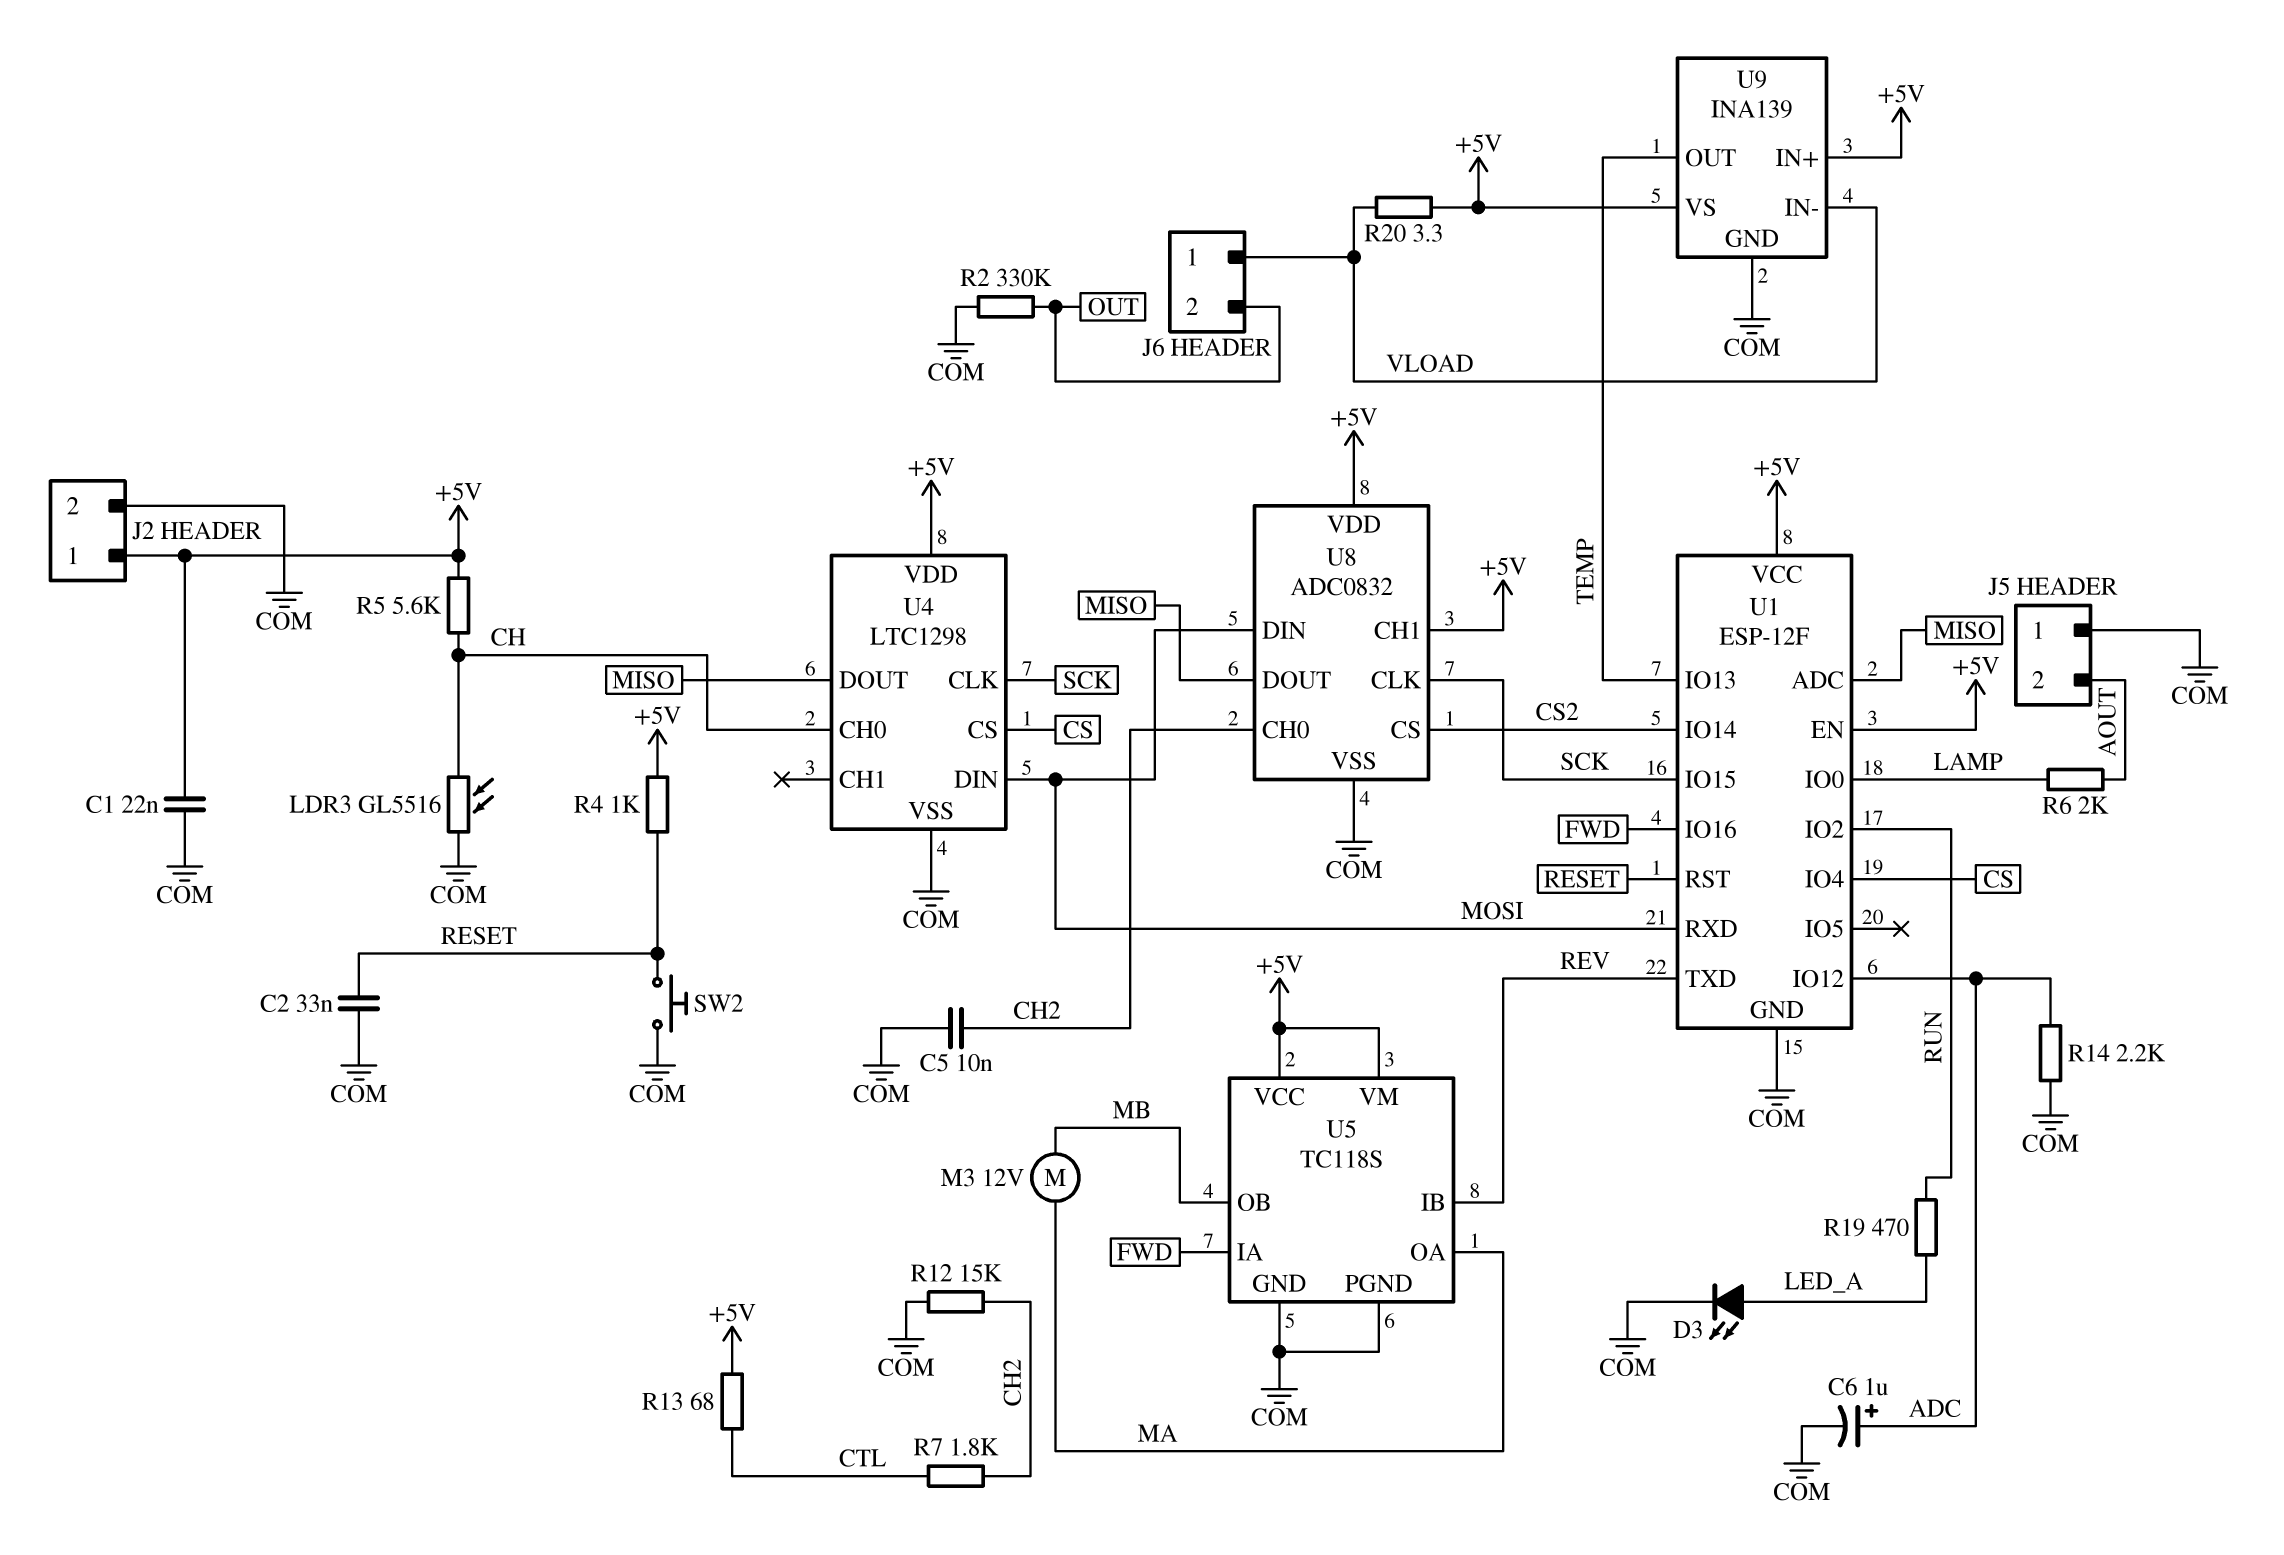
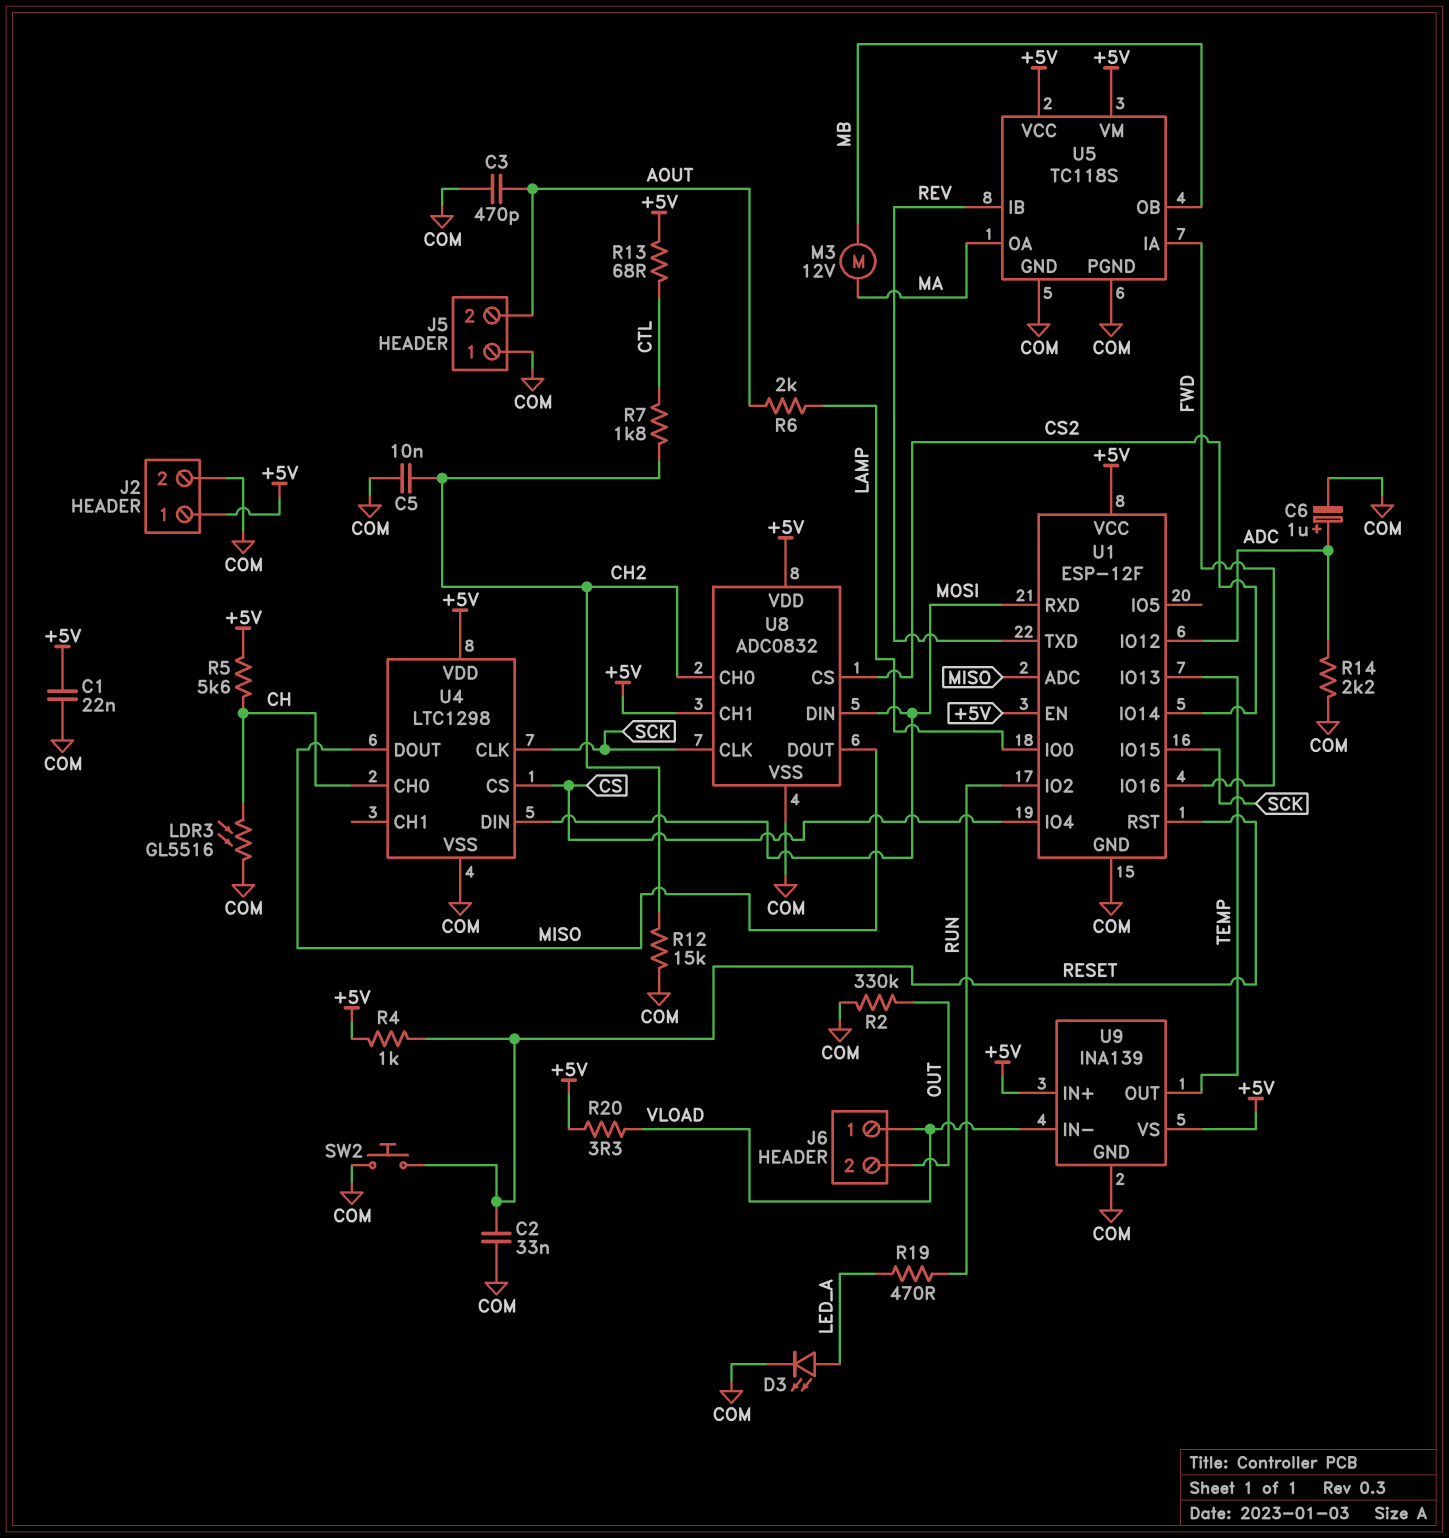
C3: none -> 470pF (AOUT, COM)

